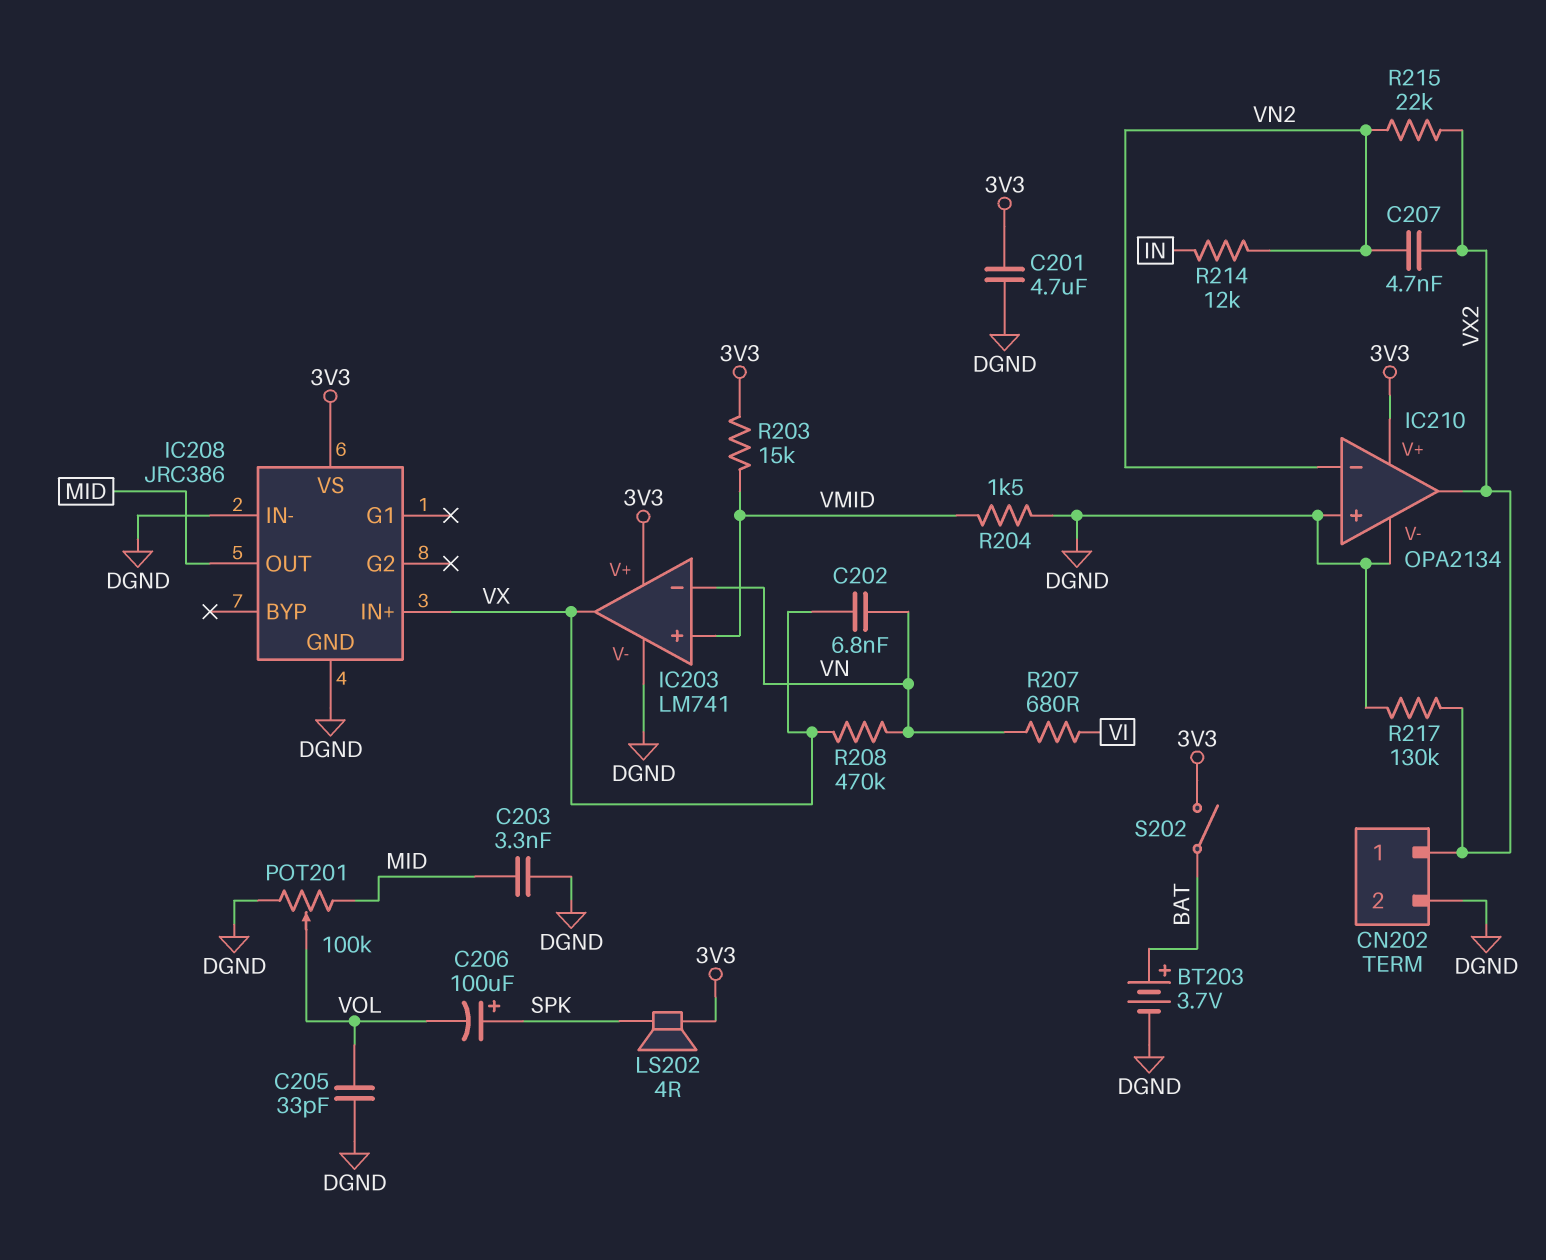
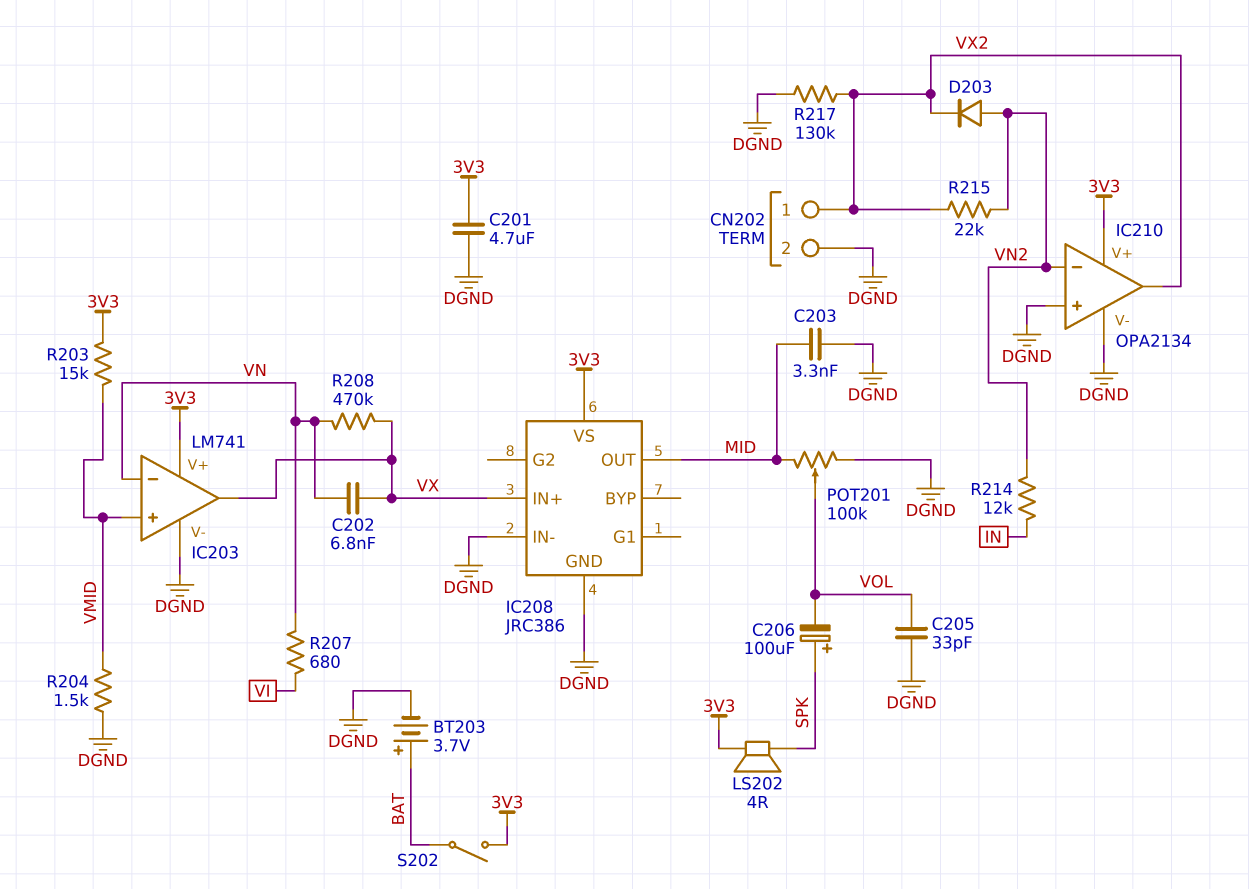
C207: 4.7nF (VN2, VX2) -> none
D203: none -> diode (A VN2, K VX2)

